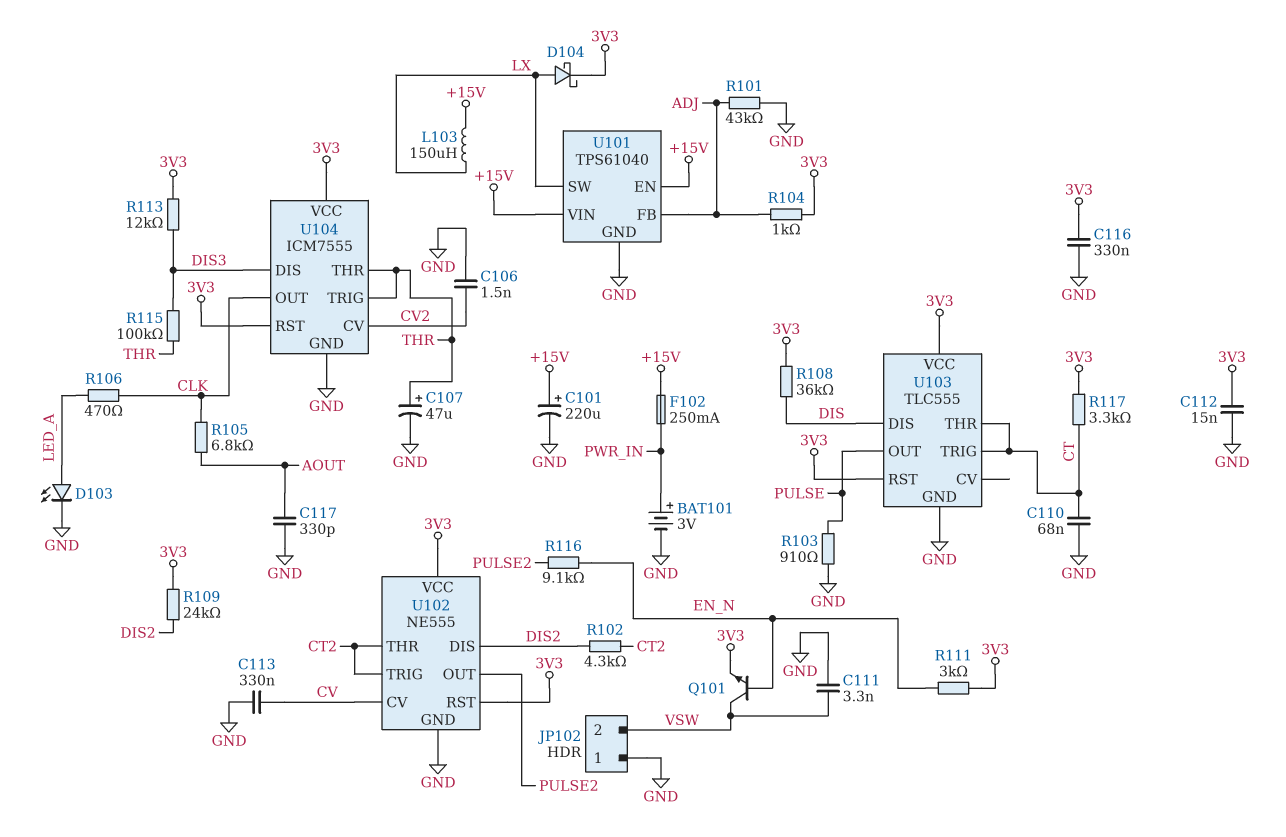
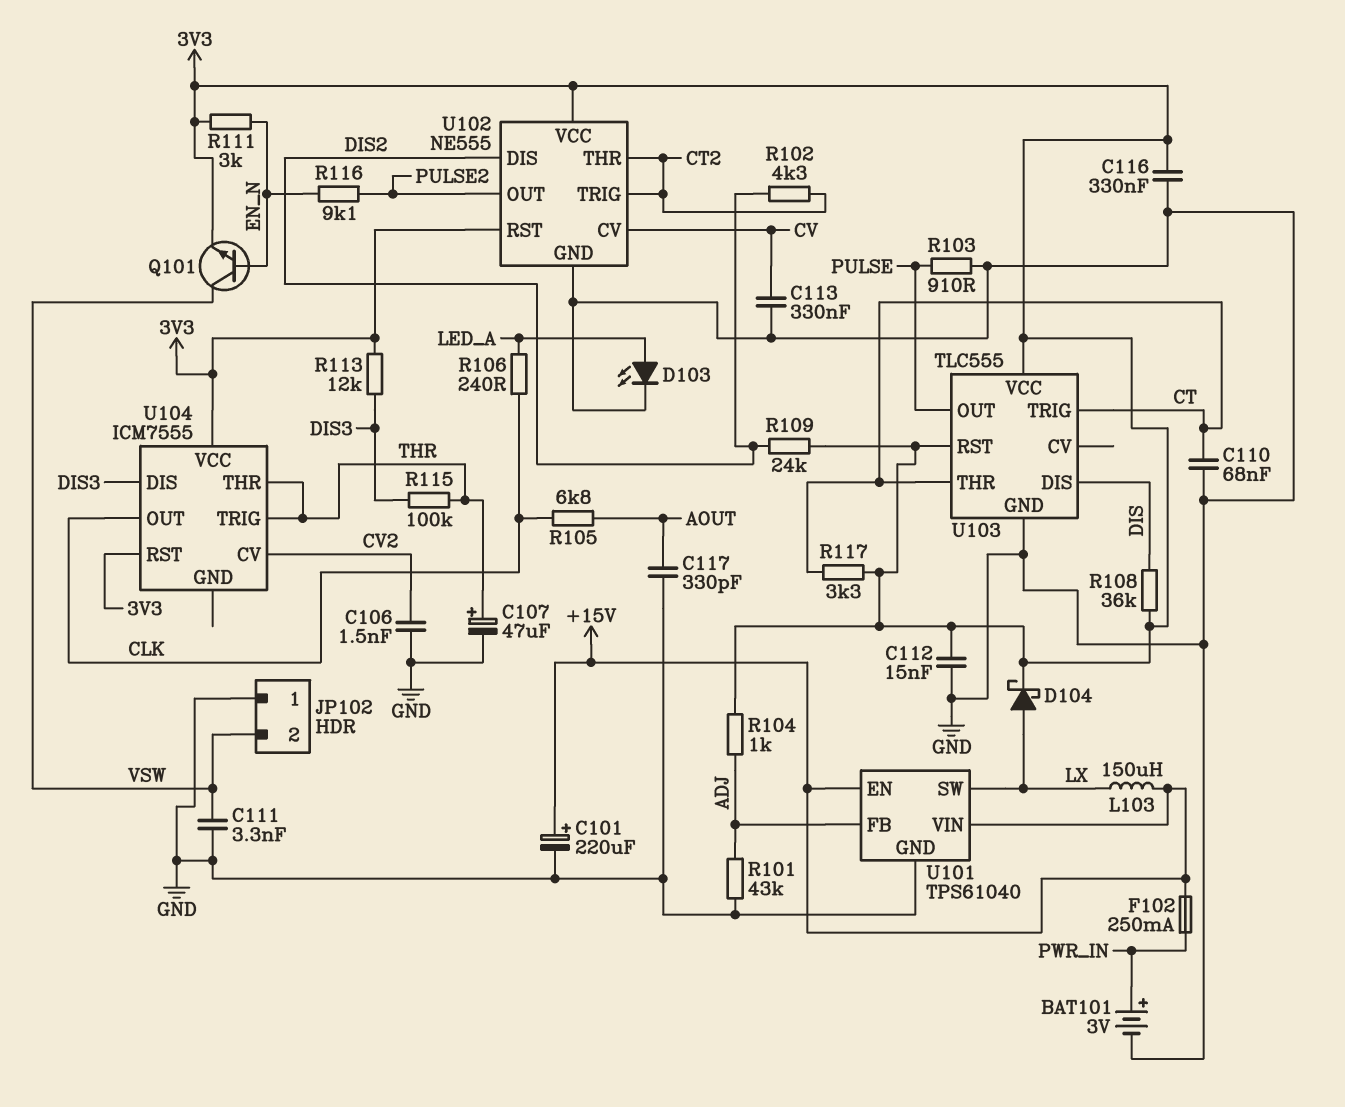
R106: 470 (CLK, LED_A) -> 240 (CLK, LED_A)
U104 pin GND: GND -> none

